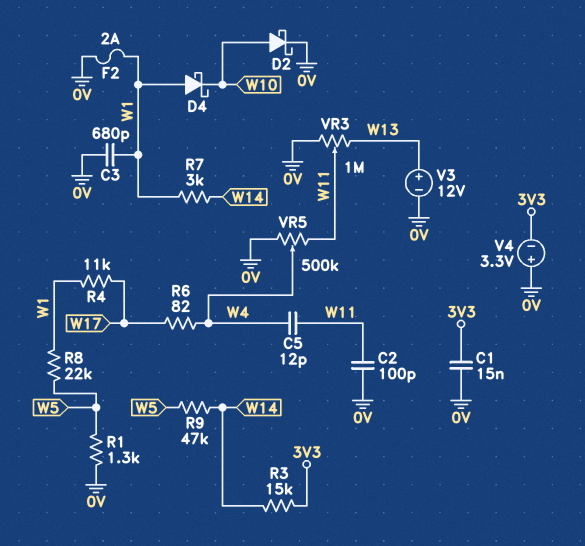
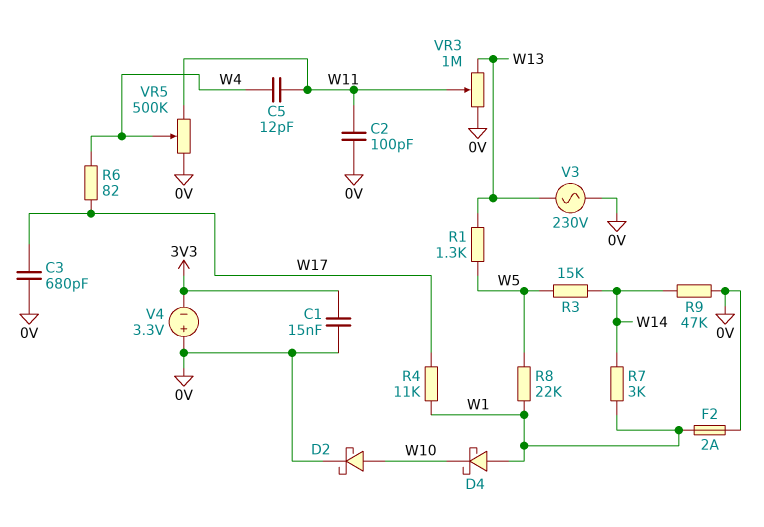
C3: 680pF (0V, W1) -> 680pF (0V, W17)
R1: 1.3k (0V, W5) -> 1.3k (W5, W13)
R3: 15k (3V3, W14) -> 15k (W5, W14)
R9: 47k (W5, W14) -> 47k (0V, W14)
V3: 12V (plus W13, minus 0V) -> AC 230V (0V, W13)

